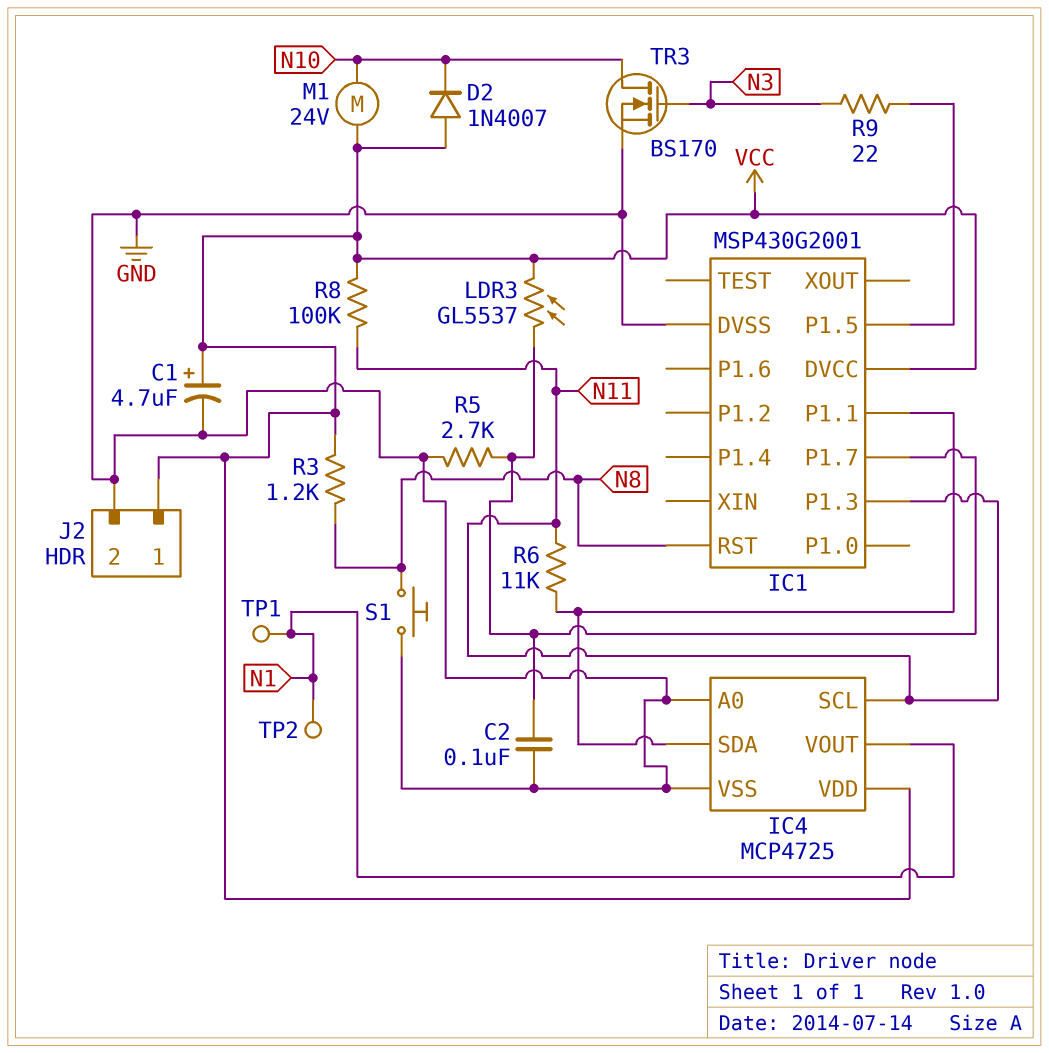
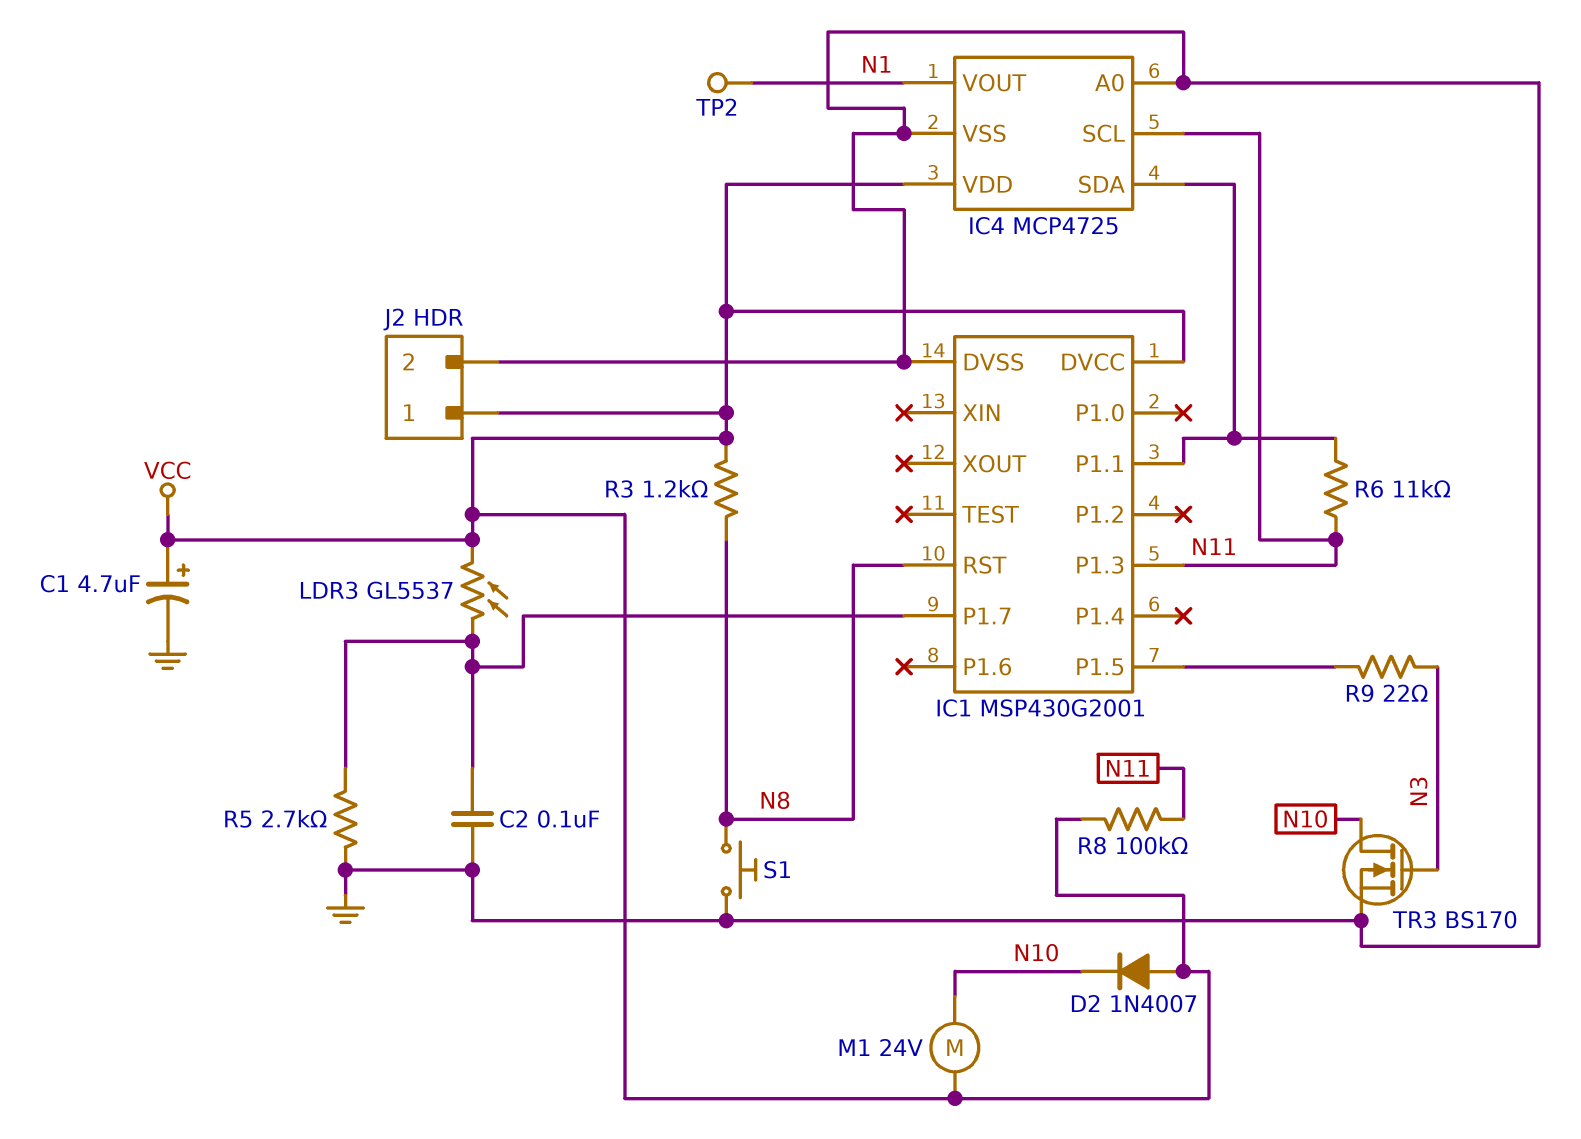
TP1: test point (N1) -> none

